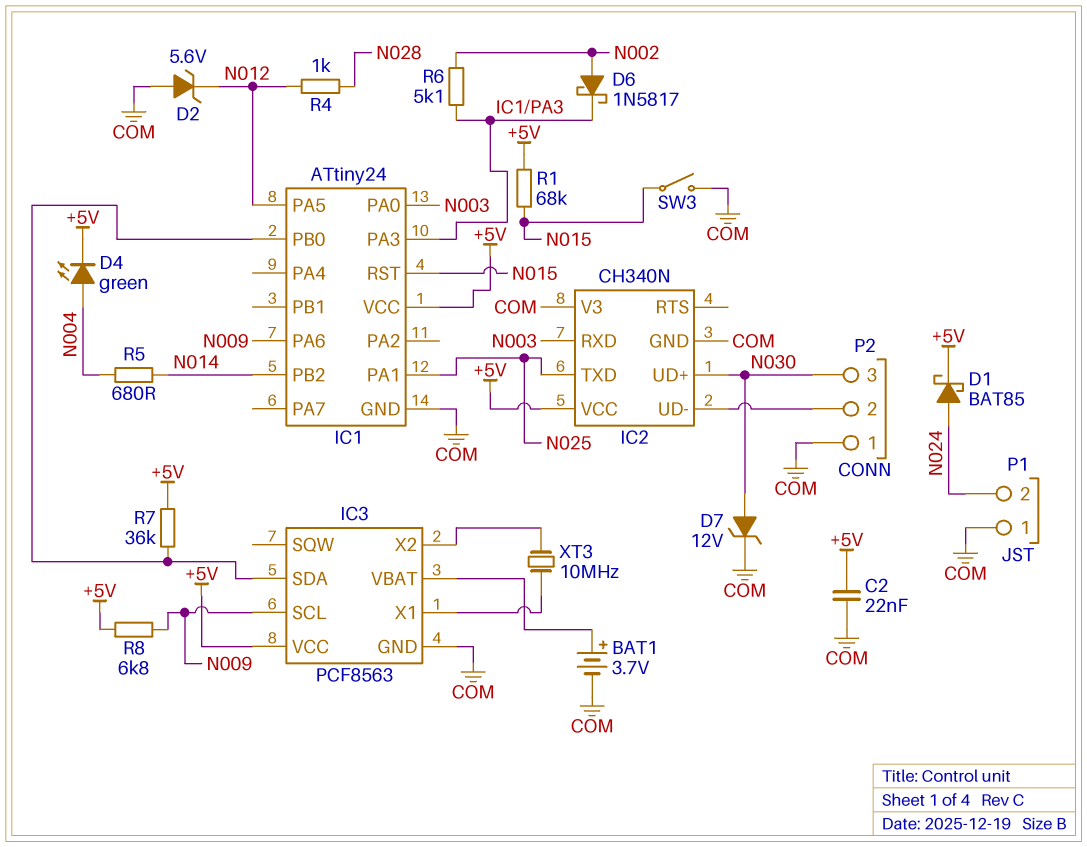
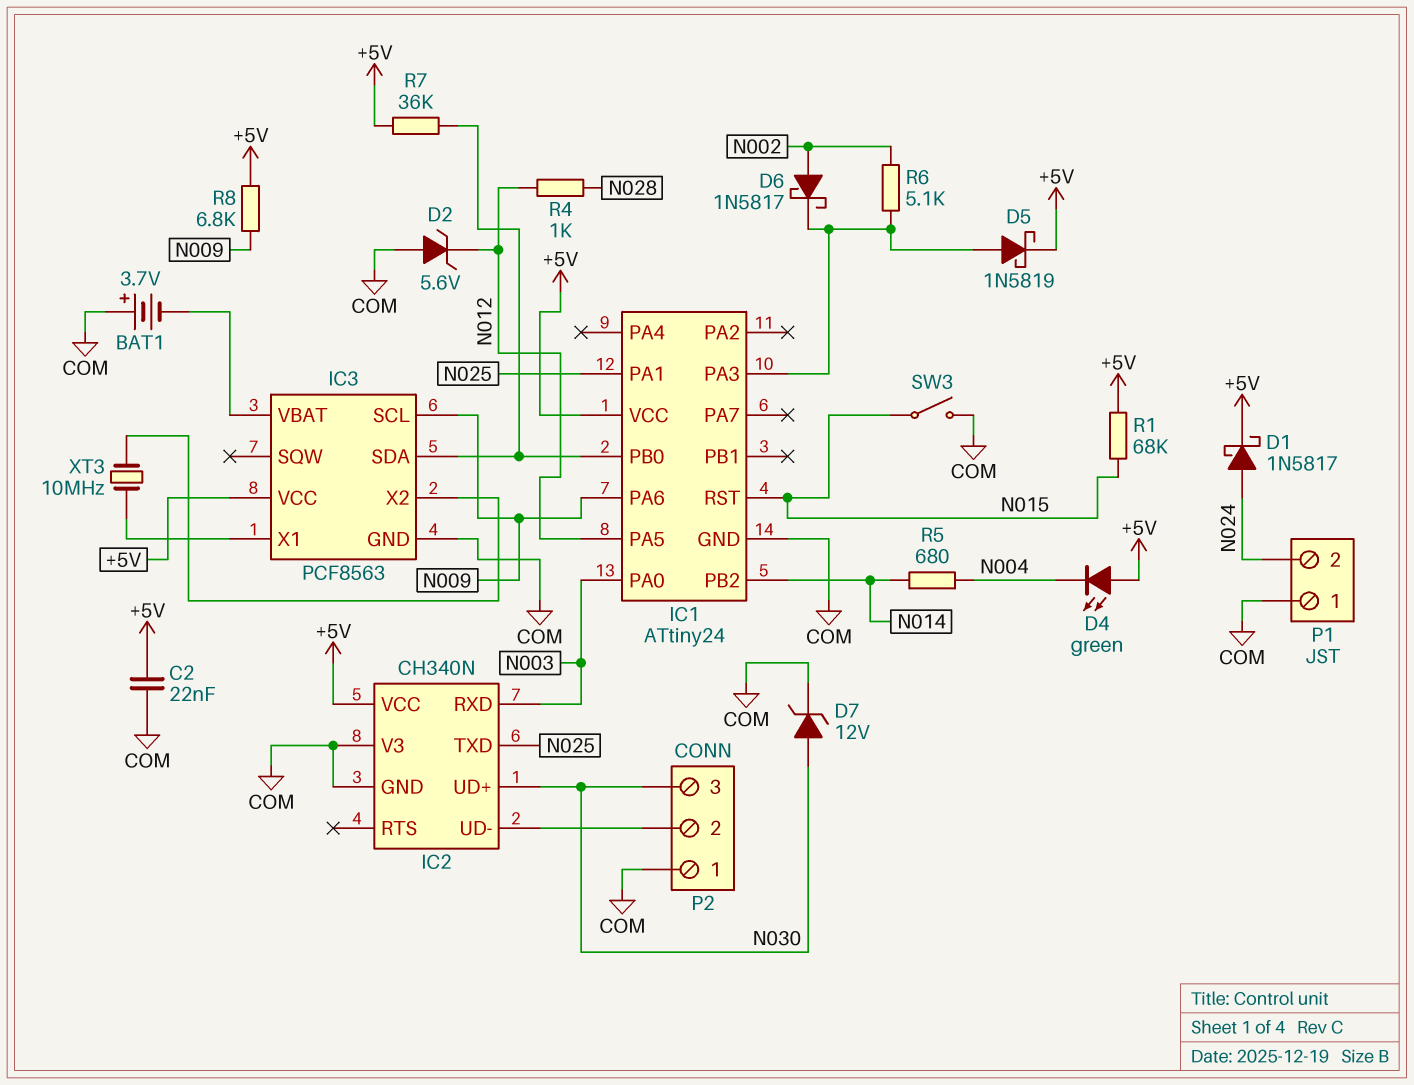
BAT1: 3.7V (plus IC3/VBAT, minus COM) -> 3.7V (plus COM, minus IC3/VBAT)
D1: schottky BAT85 (A N024, K +5V) -> schottky 1N5817 (A N024, K +5V)
D4: LED green (A N004, K +5V) -> LED green (A +5V, K N004)
D5: none -> schottky 1N5819 (A IC1/PA3, K +5V)

